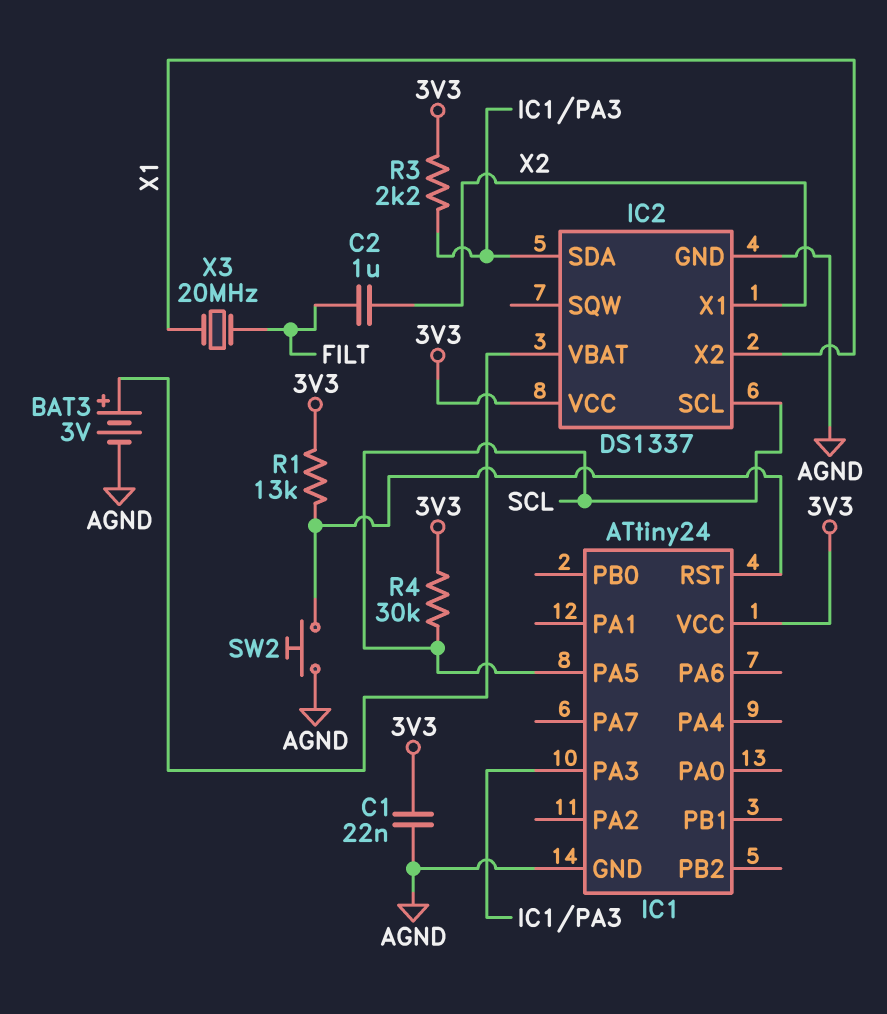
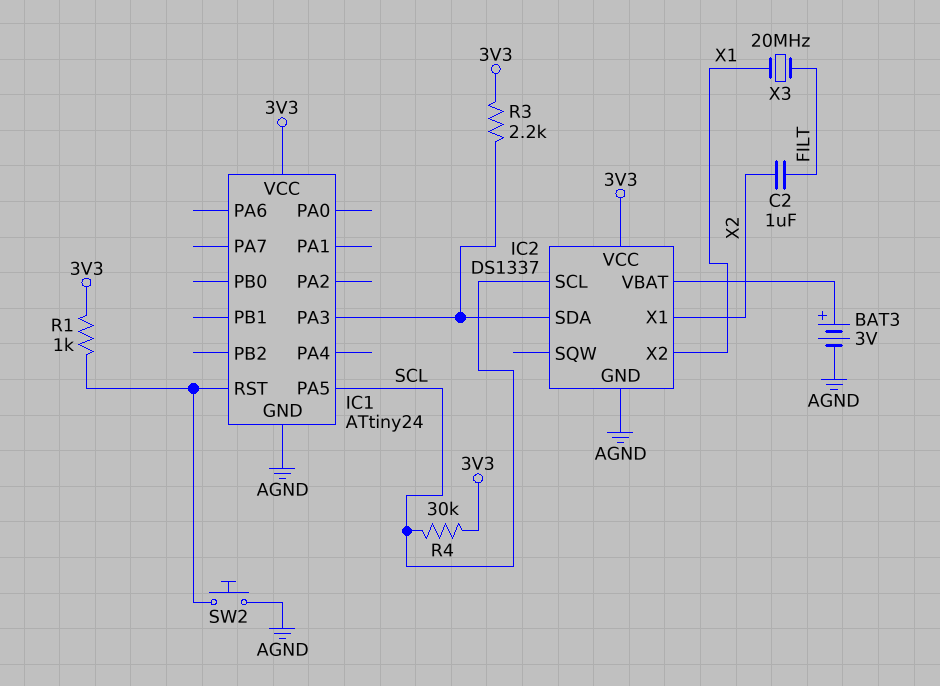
C1: 22nF (3V3, AGND) -> none
R1: 13k (3V3, IC1/RST) -> 1k (3V3, IC1/RST)

